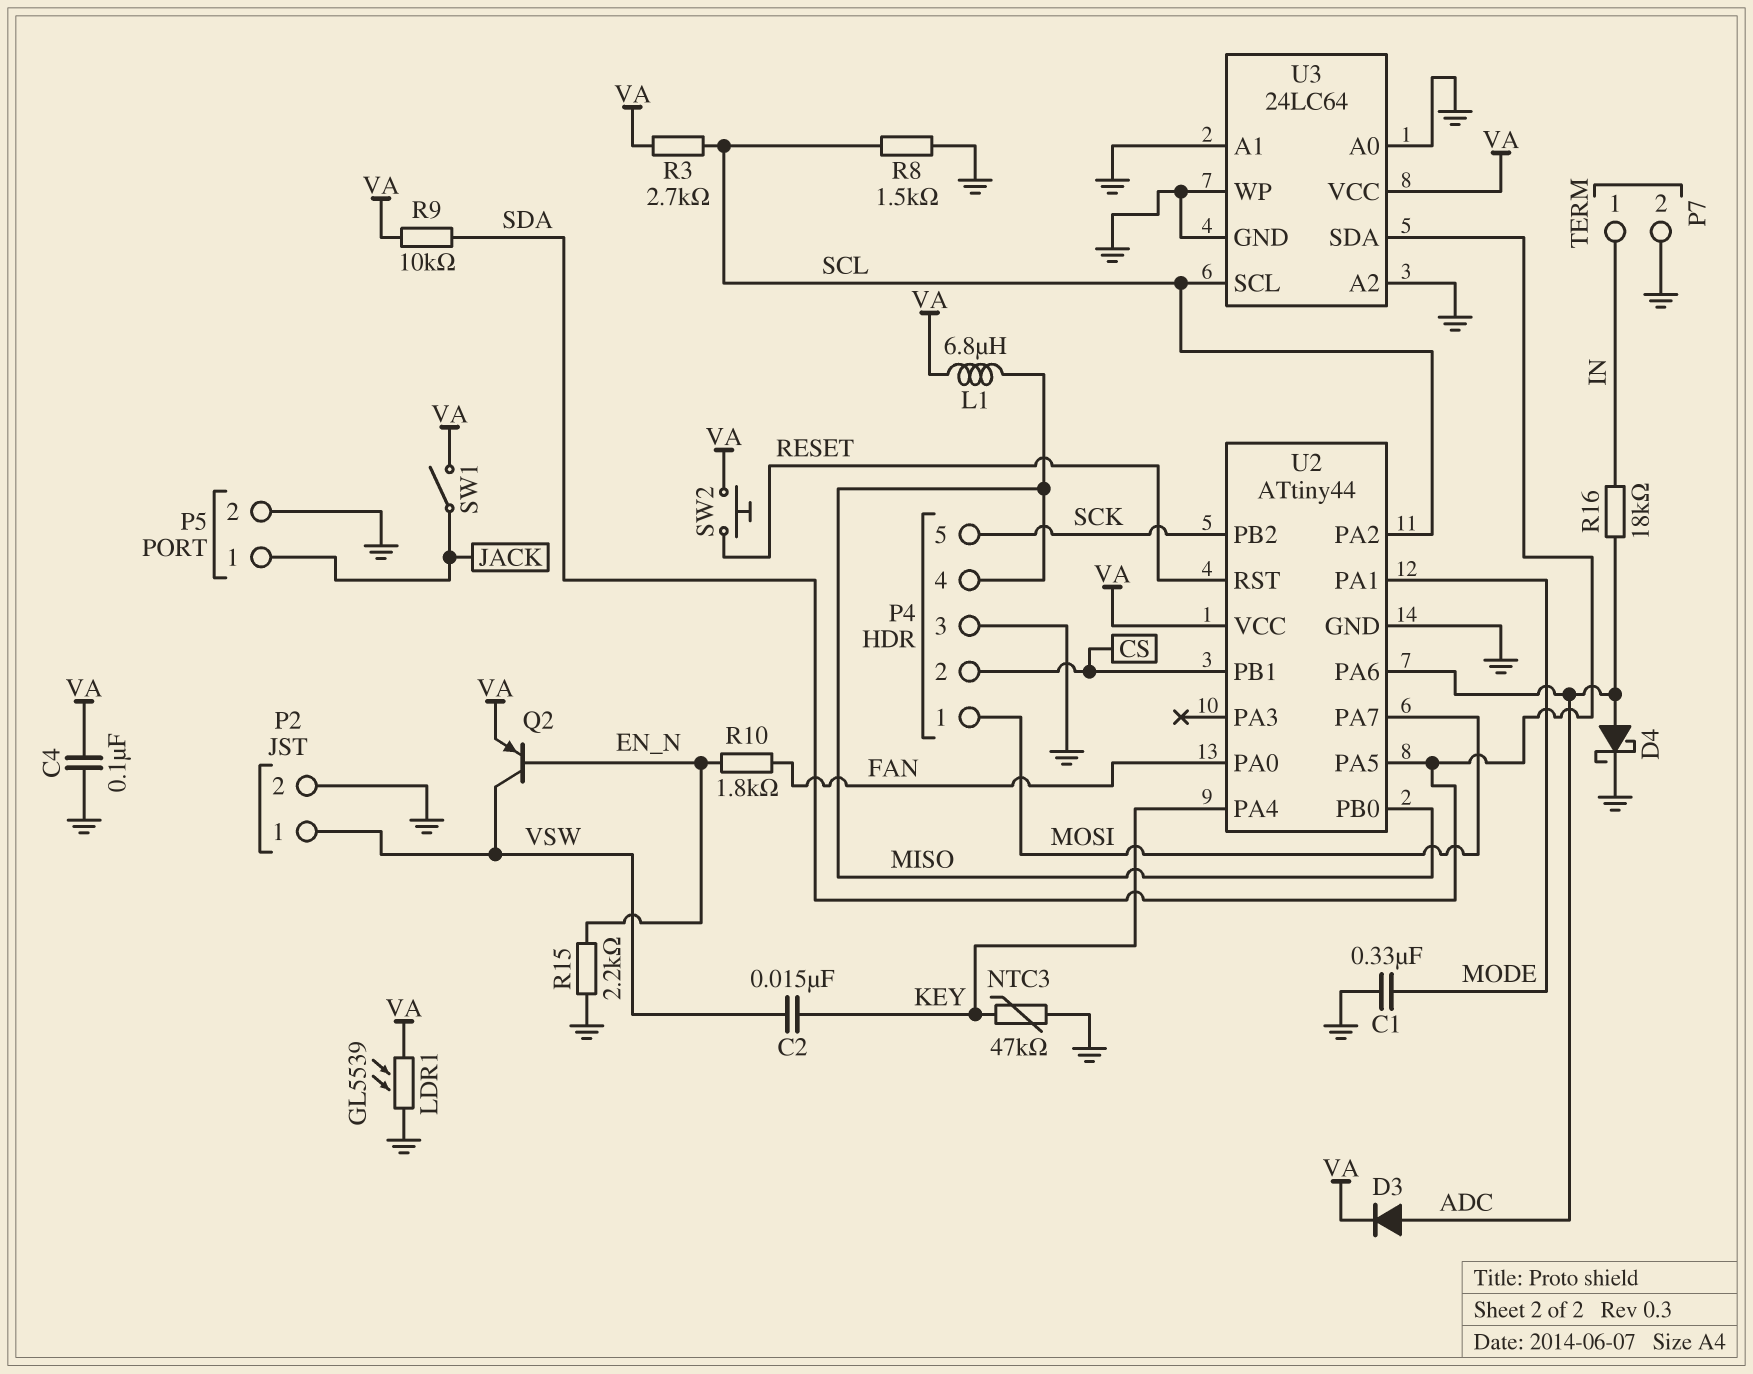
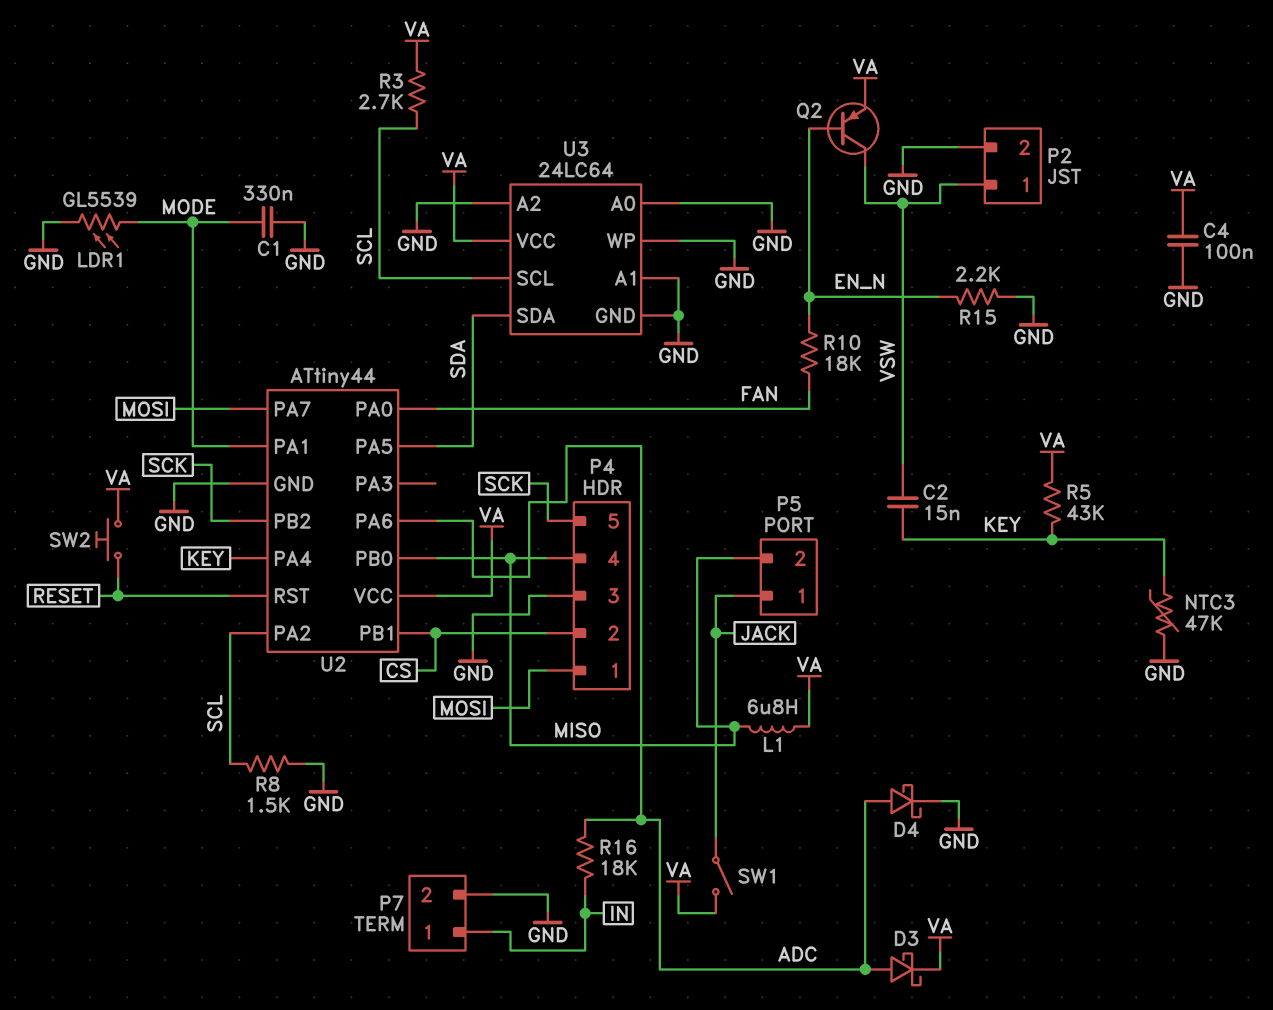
D3: diode (A ADC, K VA) -> schottky (A ADC, K VA)
LDR1: GL5539 (GND, VA) -> GL5539 (GND, MODE)
P5 pin 2: GND -> MISO
R5: none -> 43k (KEY, VA)
R9: 10k (SDA, VA) -> none
R10: 1.8k (EN_N, FAN) -> 18k (EN_N, FAN)

